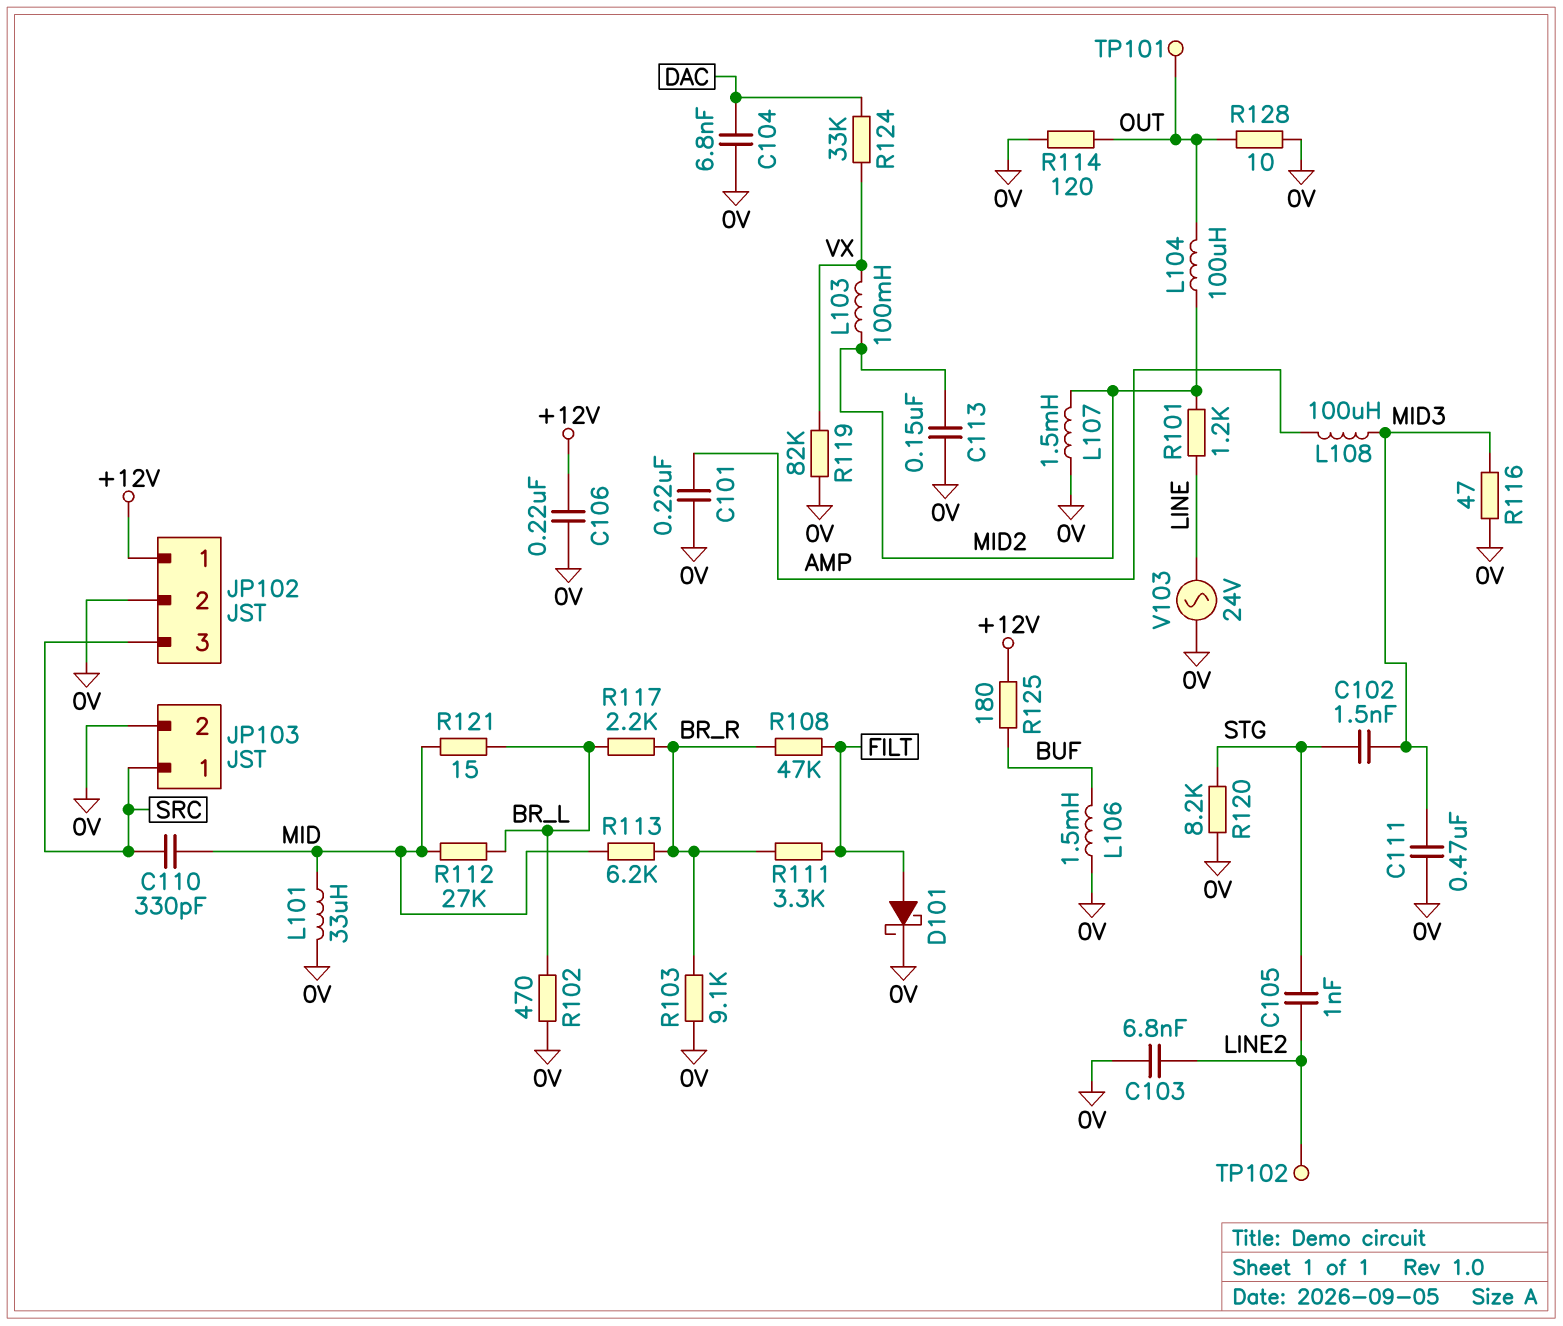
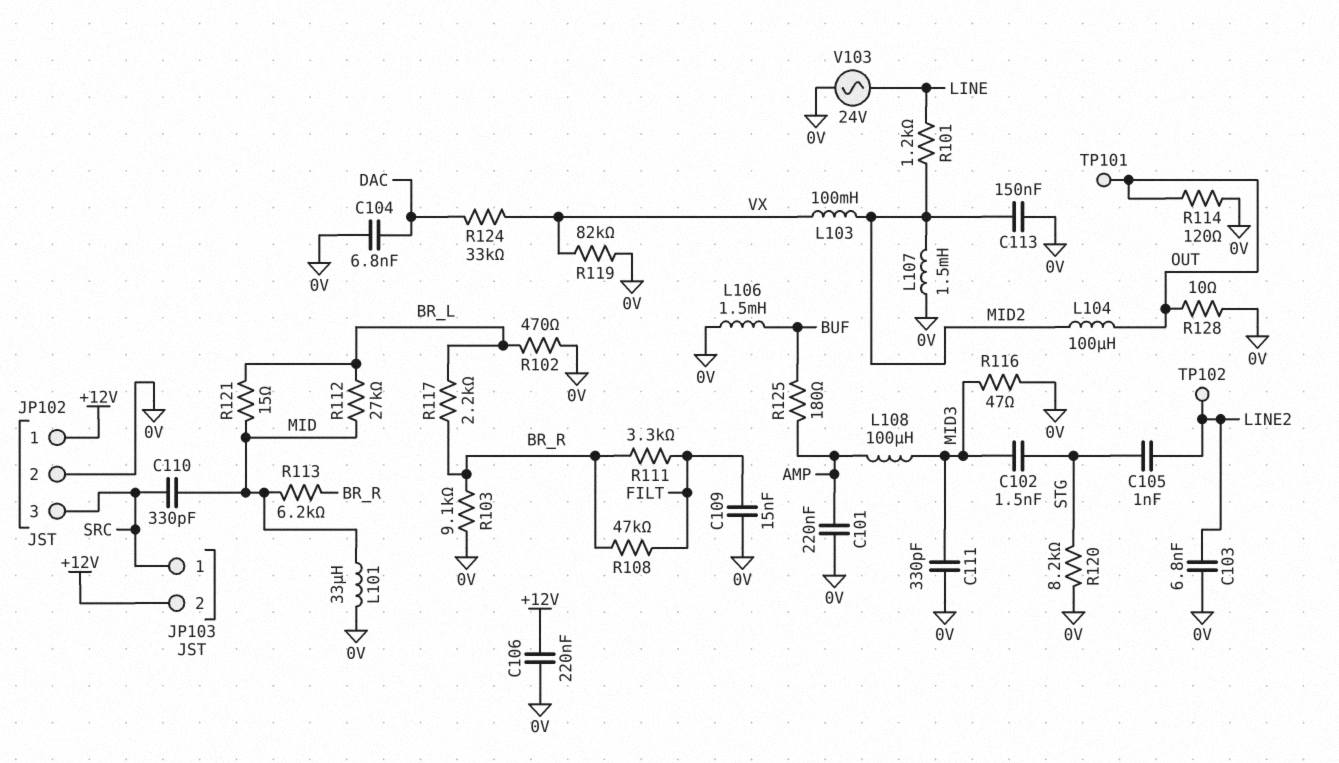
C109: none -> 15nF (0V, FILT)
C111: 470nF (0V, MID3) -> 330pF (0V, MID3)
D101: schottky (A FILT, K 0V) -> none
JP103 pin 2: 0V -> +12V
R125: 180 (+12V, BUF) -> 180 (AMP, BUF)

